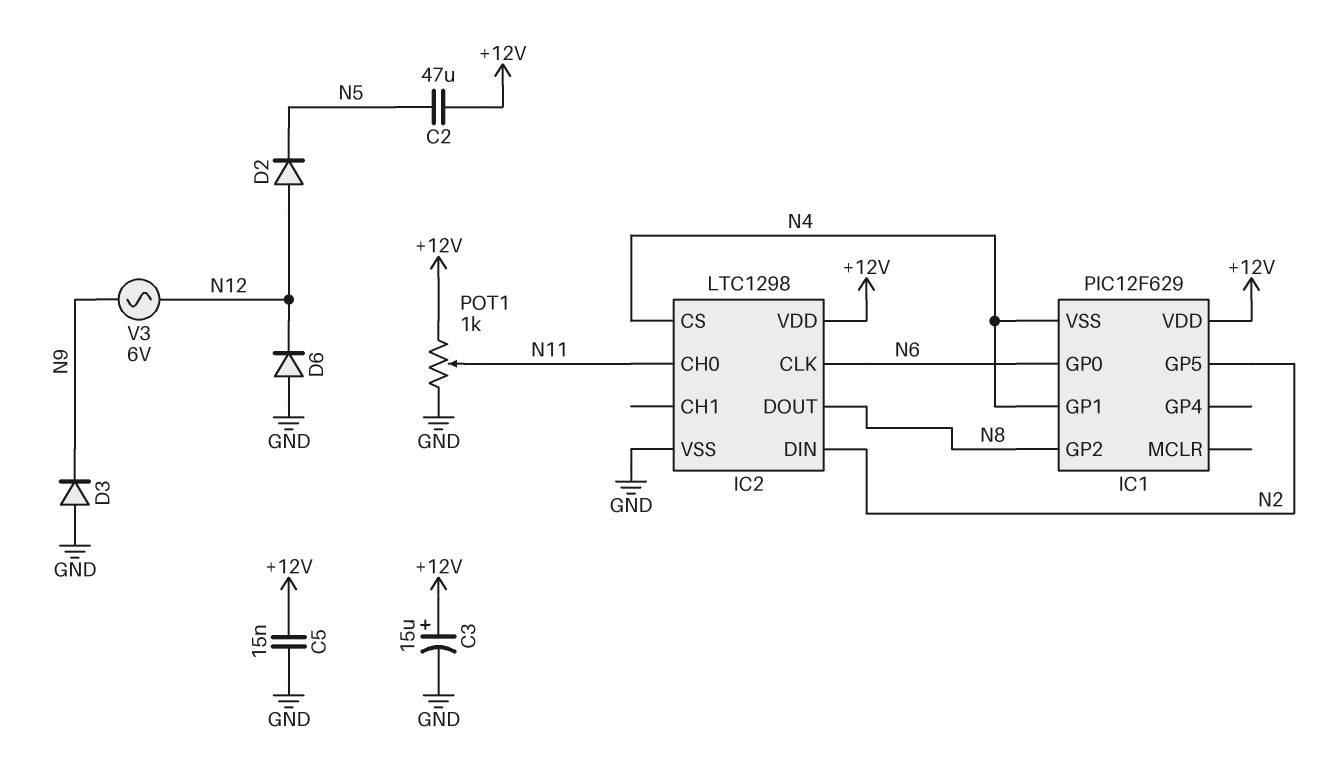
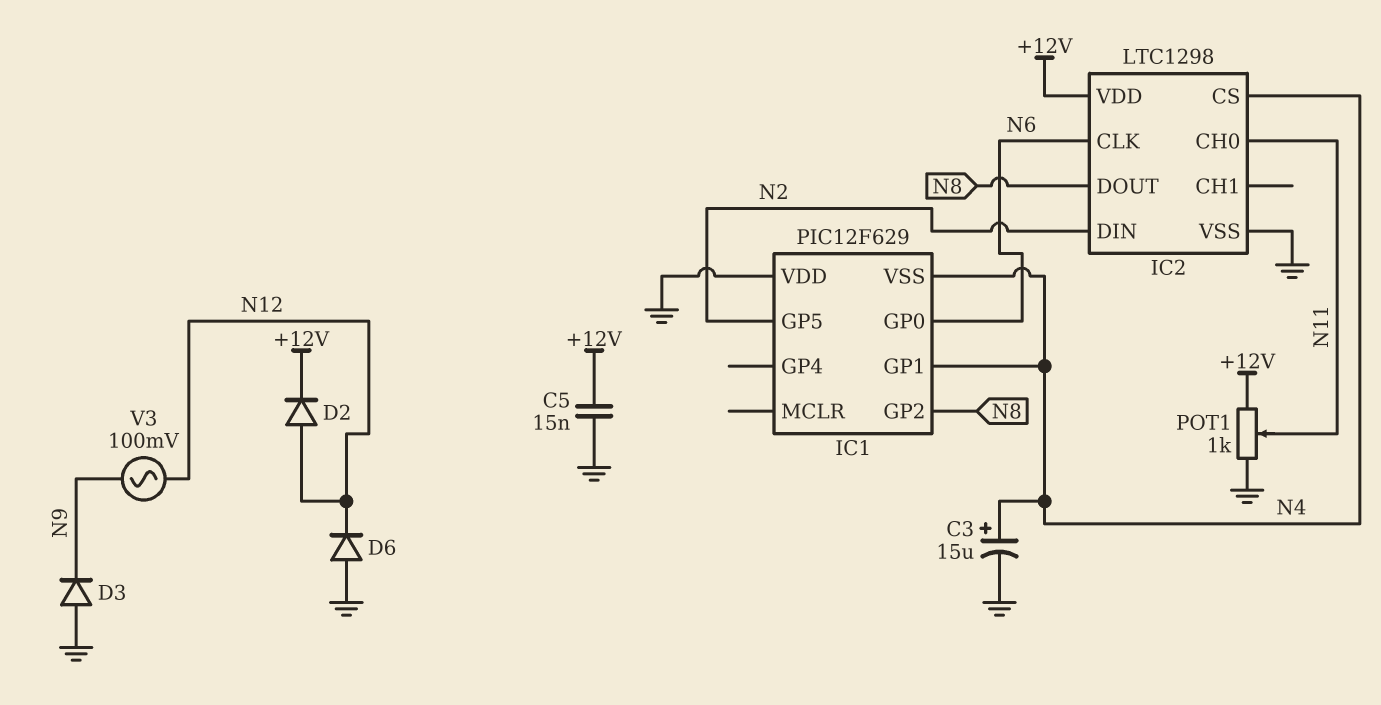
C2: 47uF (+12V, N5) -> none
C3: 15uF (plus +12V, minus GND) -> 15uF (plus N4, minus GND)
D2: diode (A N12, K N5) -> diode (A N12, K +12V)
IC1 pin VDD: +12V -> GND
V3: AC 6V (N9, N12) -> AC 100mV (N9, N12)

